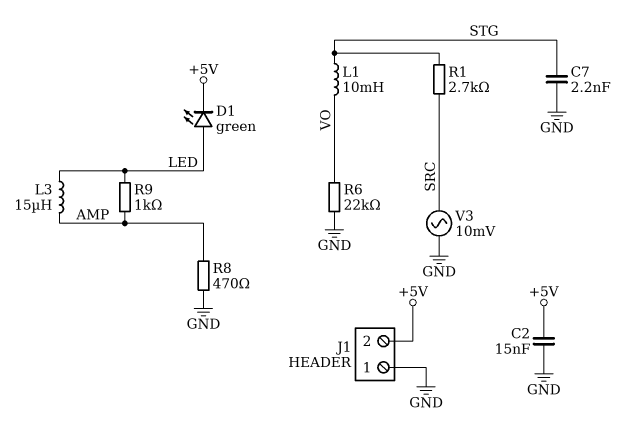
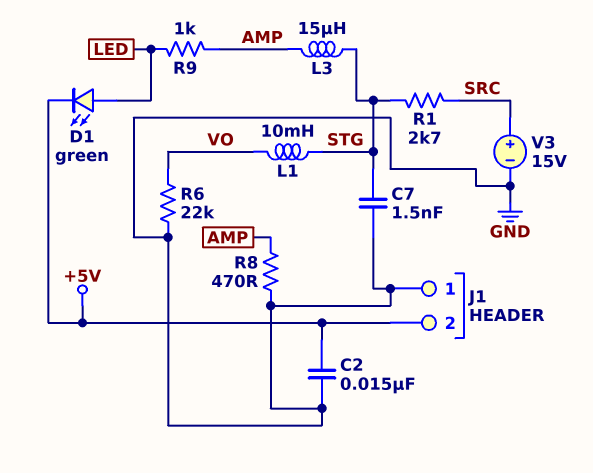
C7: 2.2nF (GND, STG) -> 1.5nF (GND, STG)
L3: 15uH (AMP, LED) -> 15uH (AMP, STG)
V3: AC 10mV (GND, SRC) -> 15V (plus SRC, minus GND)

